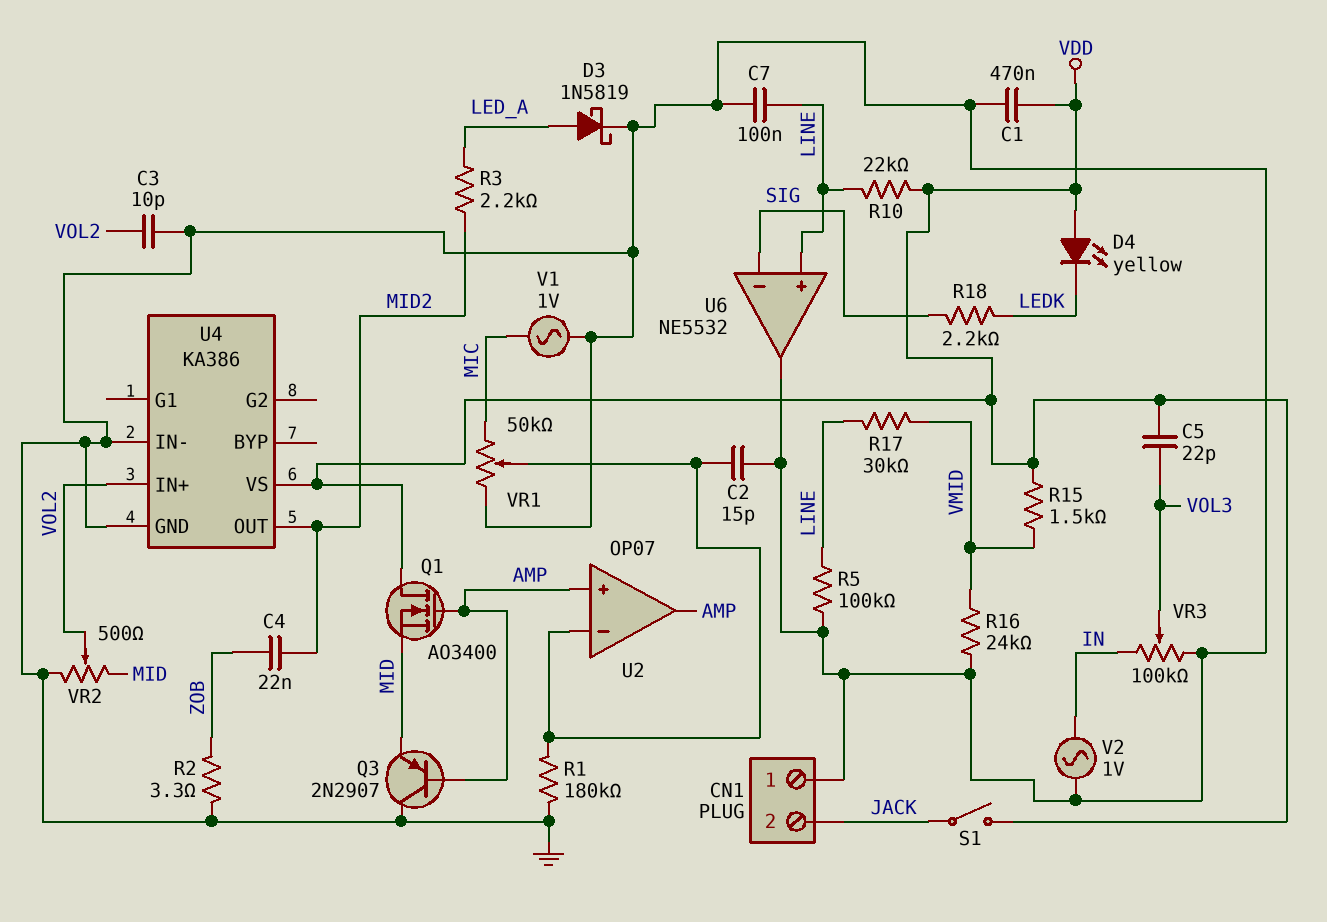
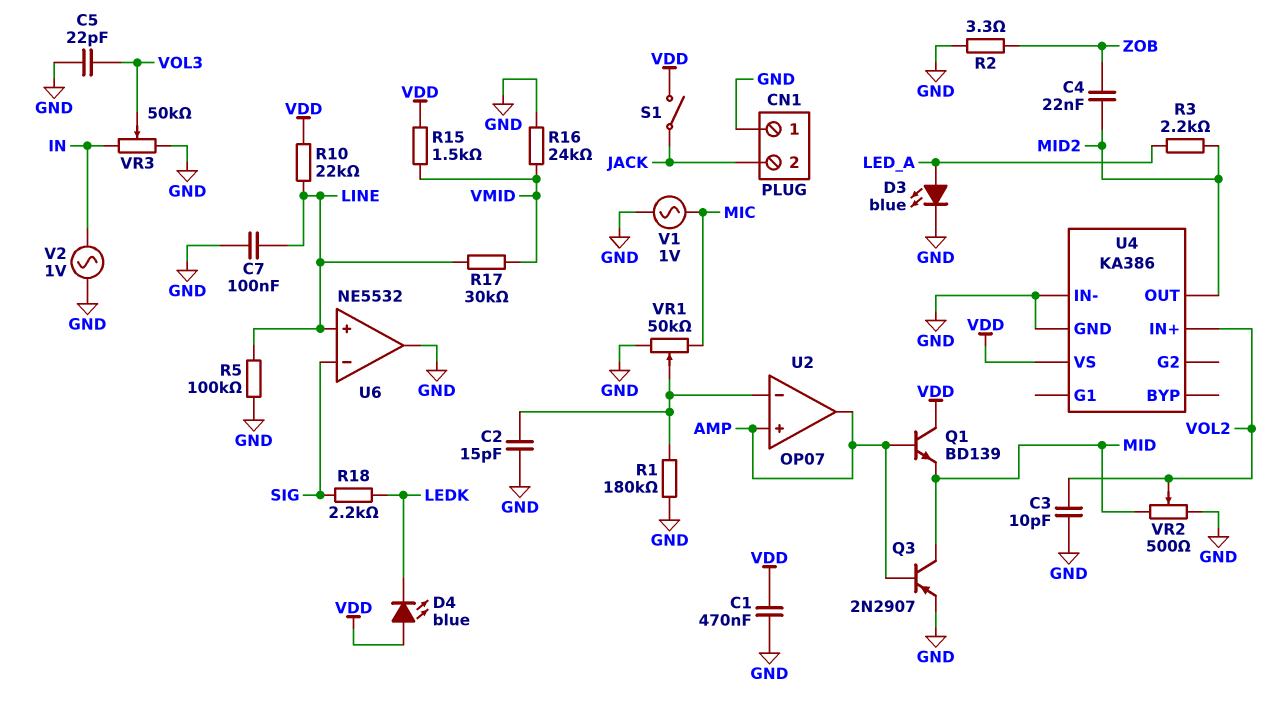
C5: 22pF (VDD, VOL3) -> 22pF (GND, VOL3)
D3: schottky 1N5819 (A LED_A, K GND) -> LED blue (A LED_A, K GND)
D4: LED yellow (A VDD, K LEDK) -> LED blue (A VDD, K LEDK)
Q1: NMOS AO3400 (G AMP, D VDD, S MID) -> NPN BD139 (B AMP, C VDD, E MID)
Q3: PNP 2N2907 (B AMP, C GND, E MID) -> PNP 2N2907 (B AMP, C MID, E GND)
VR3: 100k (GND, IN, wiper VOL3) -> 50k (GND, IN, wiper VOL3)

